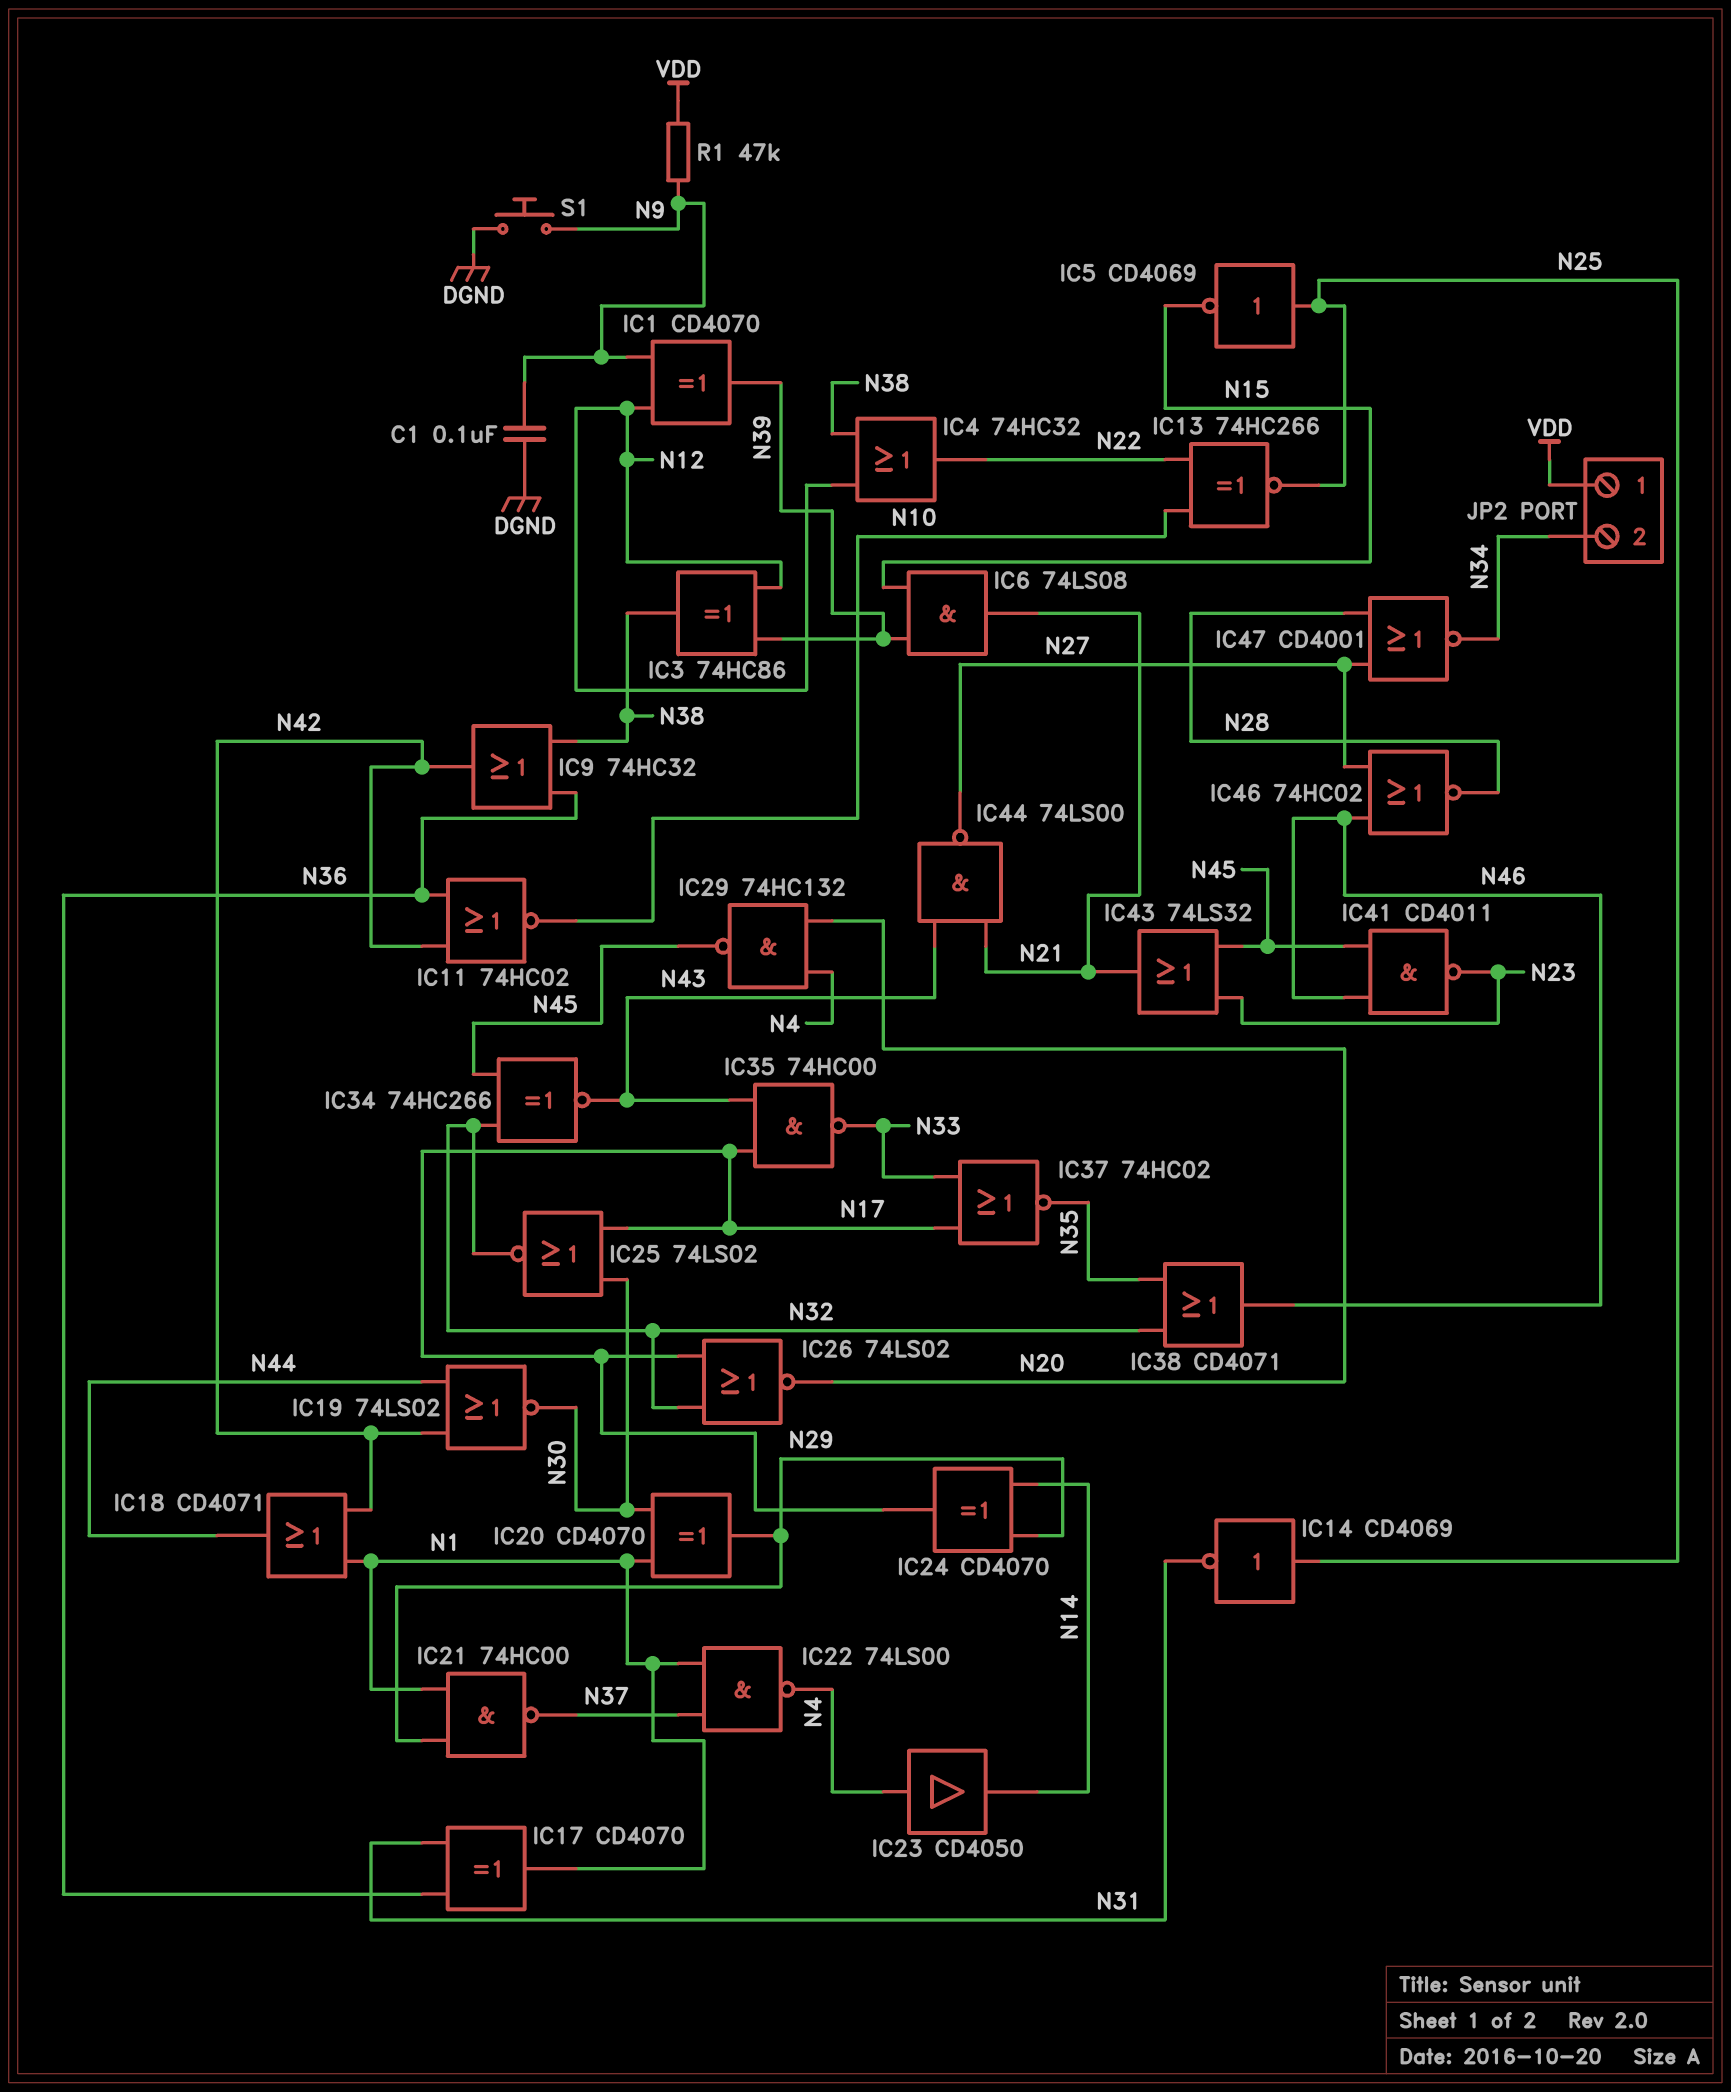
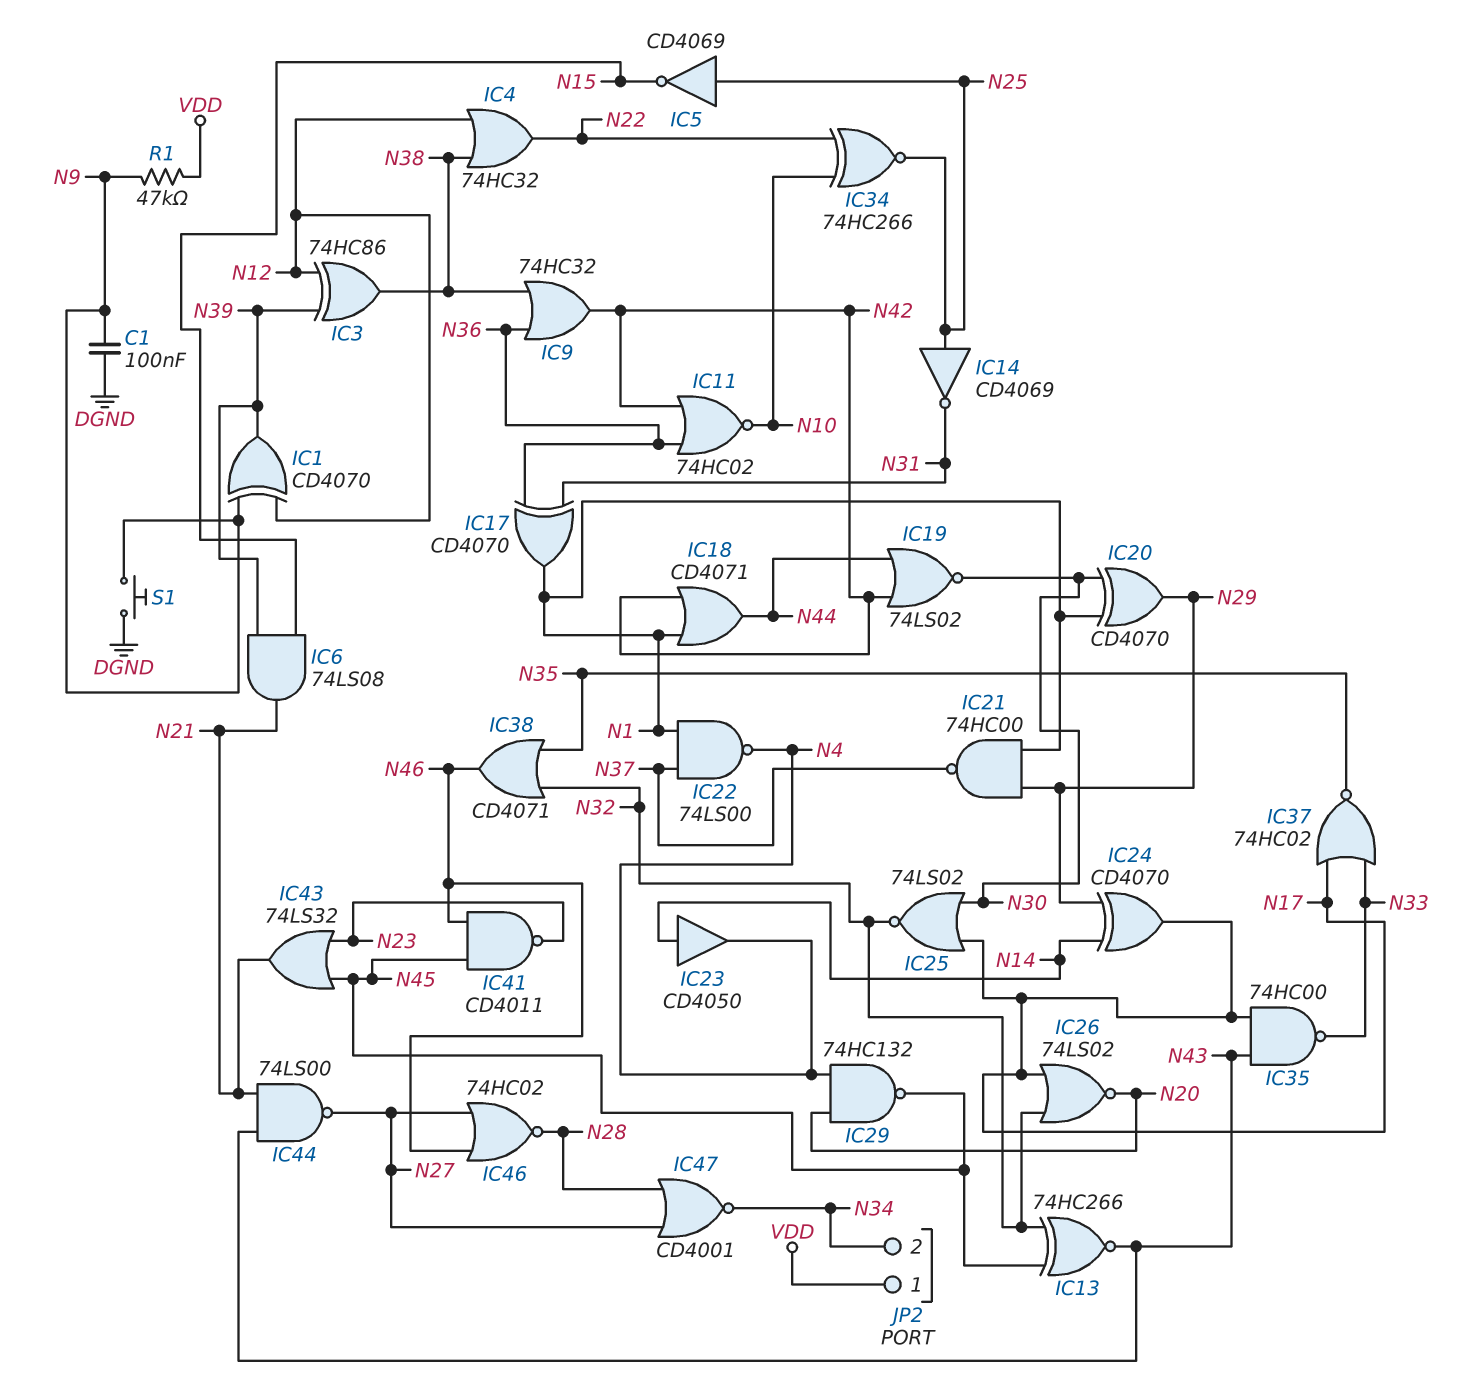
IC13: XNOR 74HC266 (in N10, in N22, out N25) -> XNOR 74HC266 (in N32, in N45, out N43)
IC23: buffer CD4050 (in N4, out N14) -> buffer CD4050 (in N14, out N4)
IC34: XNOR 74HC266 (in N32, in N45, out N43) -> XNOR 74HC266 (in N10, in N22, out N25)

